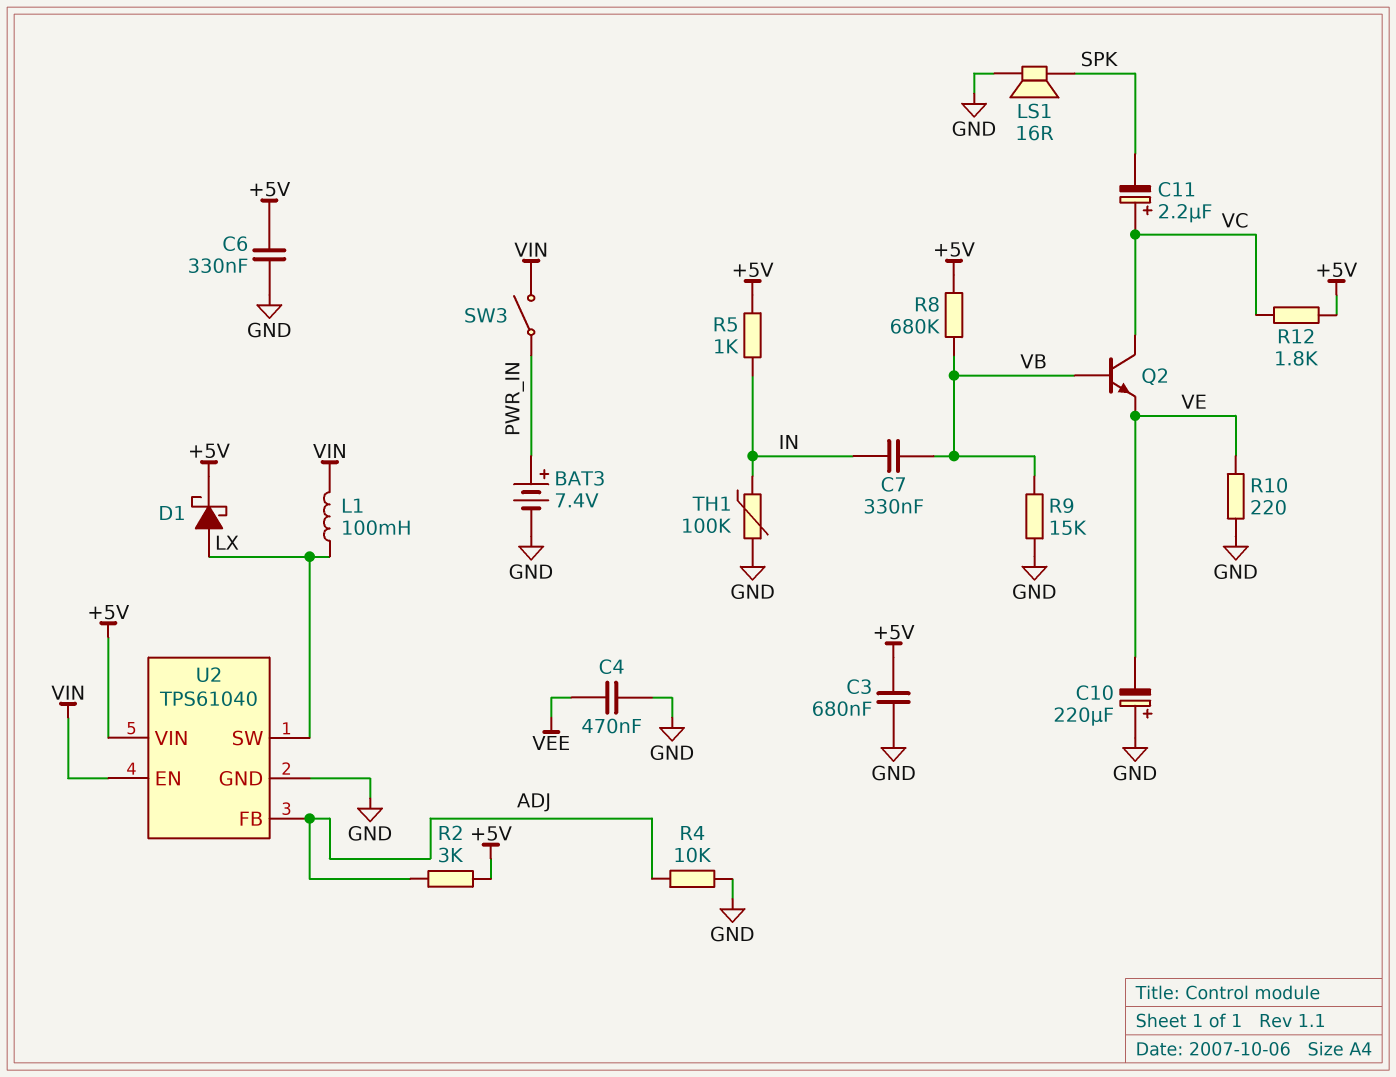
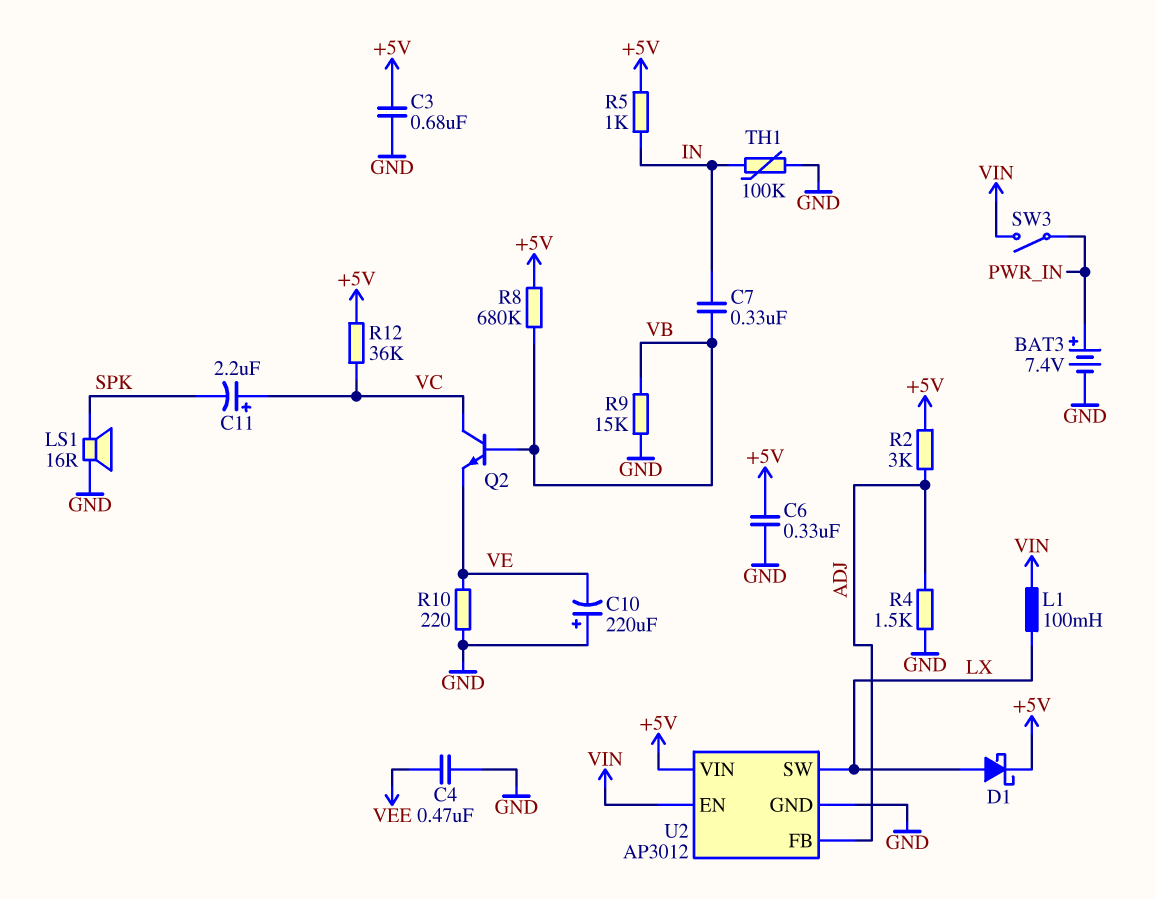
R4: 10k (ADJ, GND) -> 1.5k (ADJ, GND)
R12: 1.8k (+5V, VC) -> 36k (+5V, VC)
U2: TPS61040 -> AP3012

